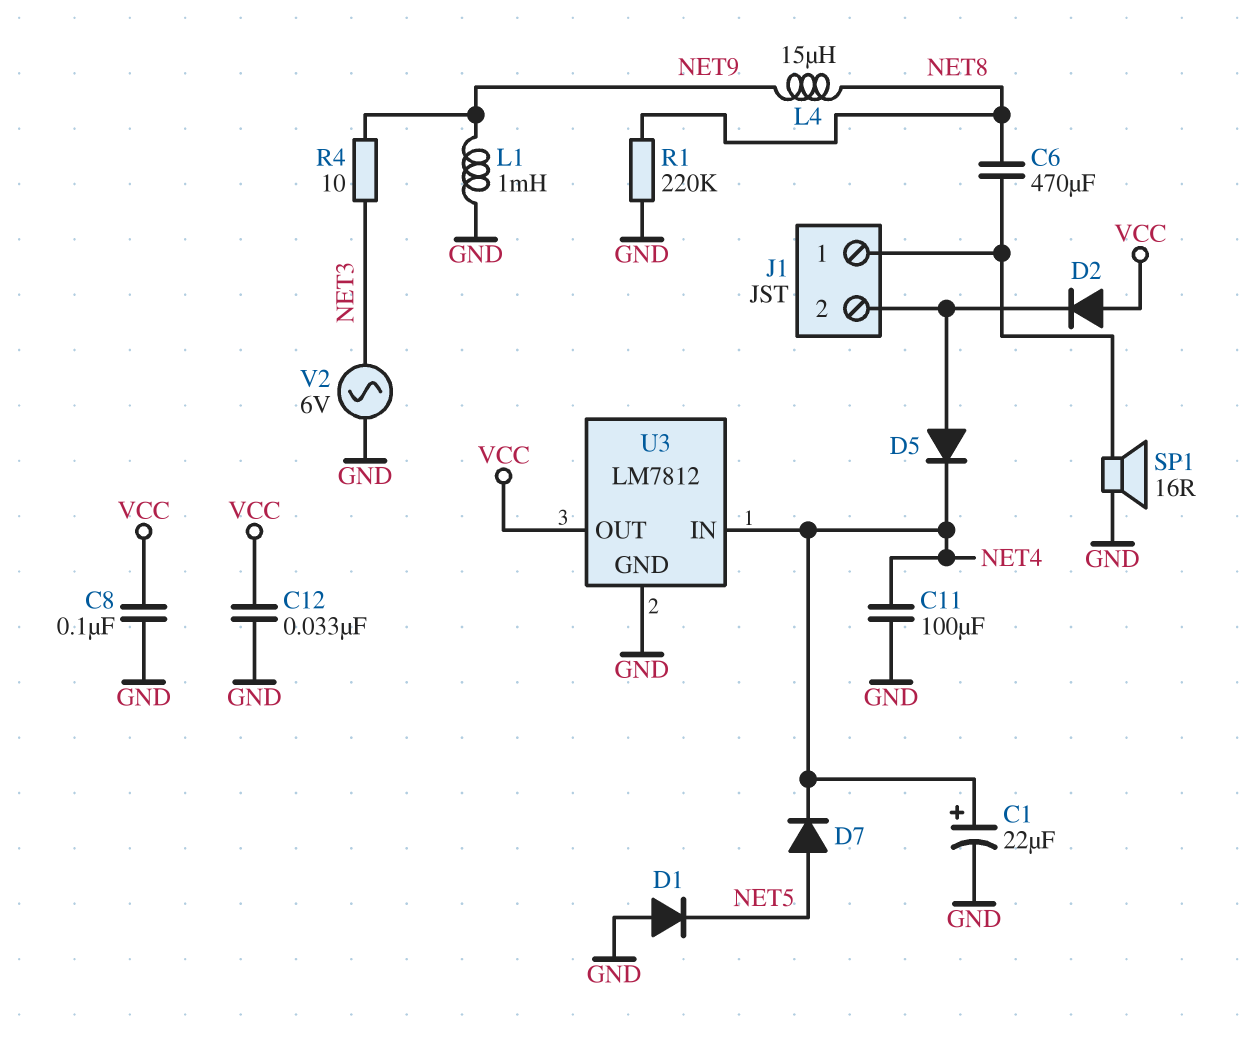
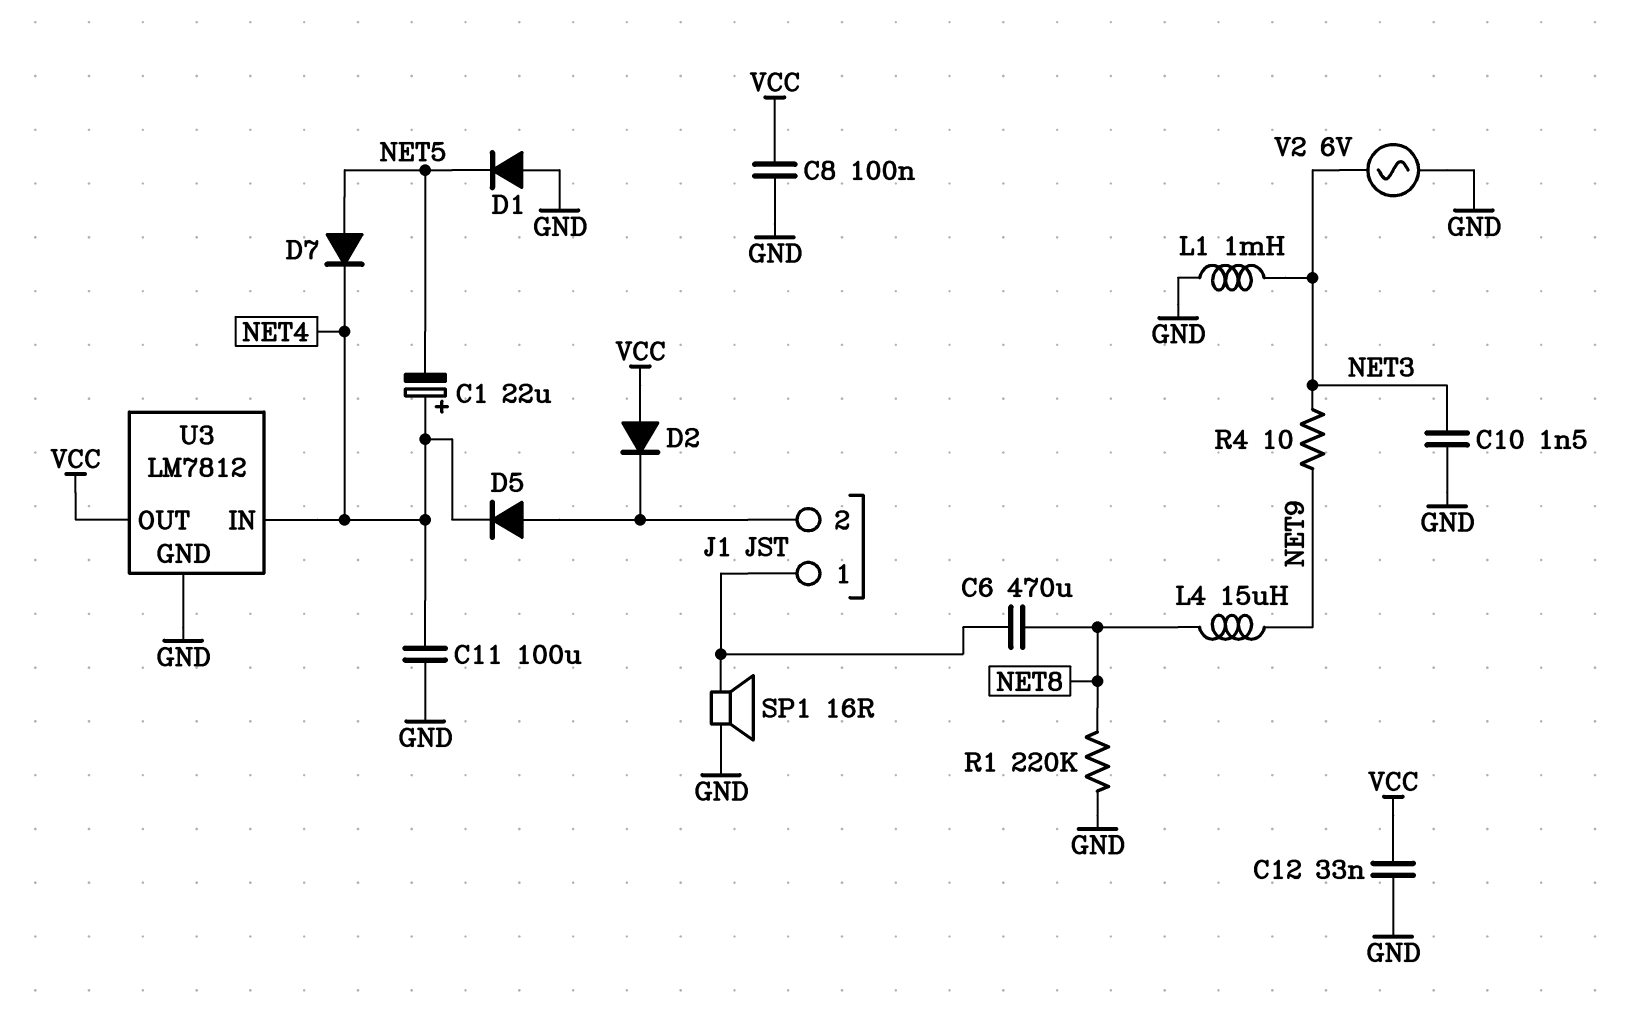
C1: 22uF (plus NET4, minus GND) -> 22uF (plus NET4, minus NET5)
C10: none -> 1.5nF (GND, NET3)
L1: 1mH (GND, NET9) -> 1mH (GND, NET3)

